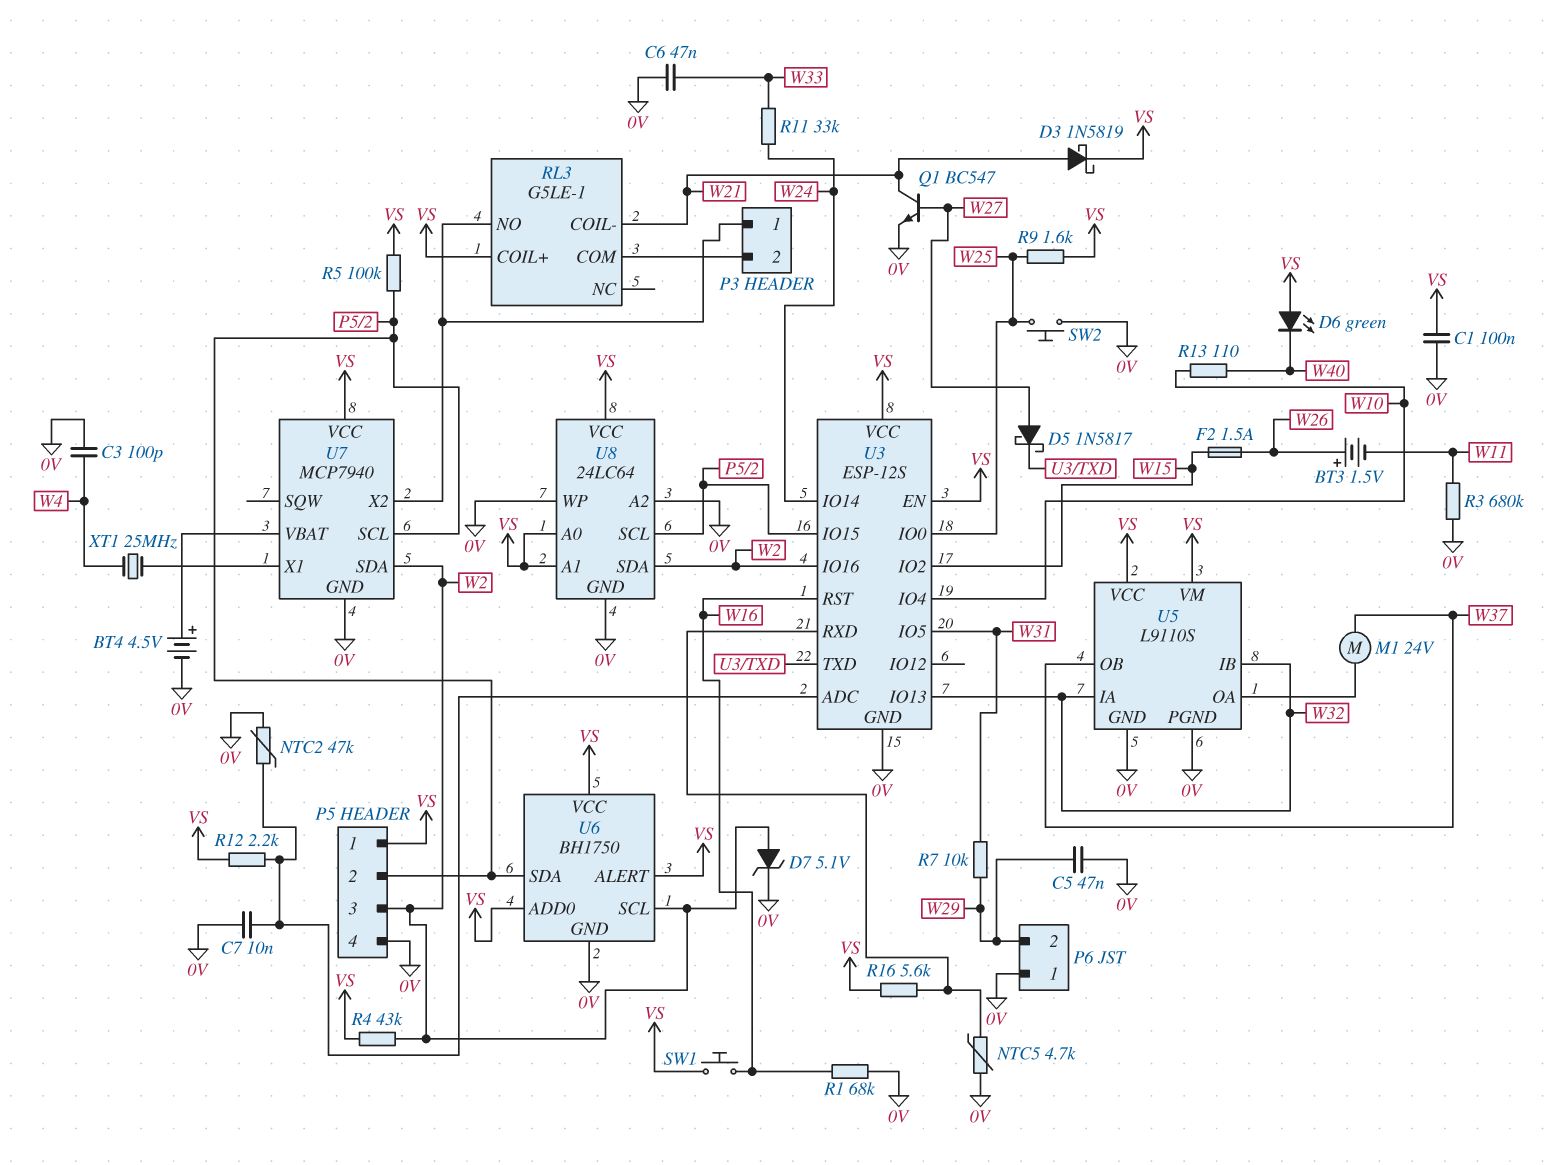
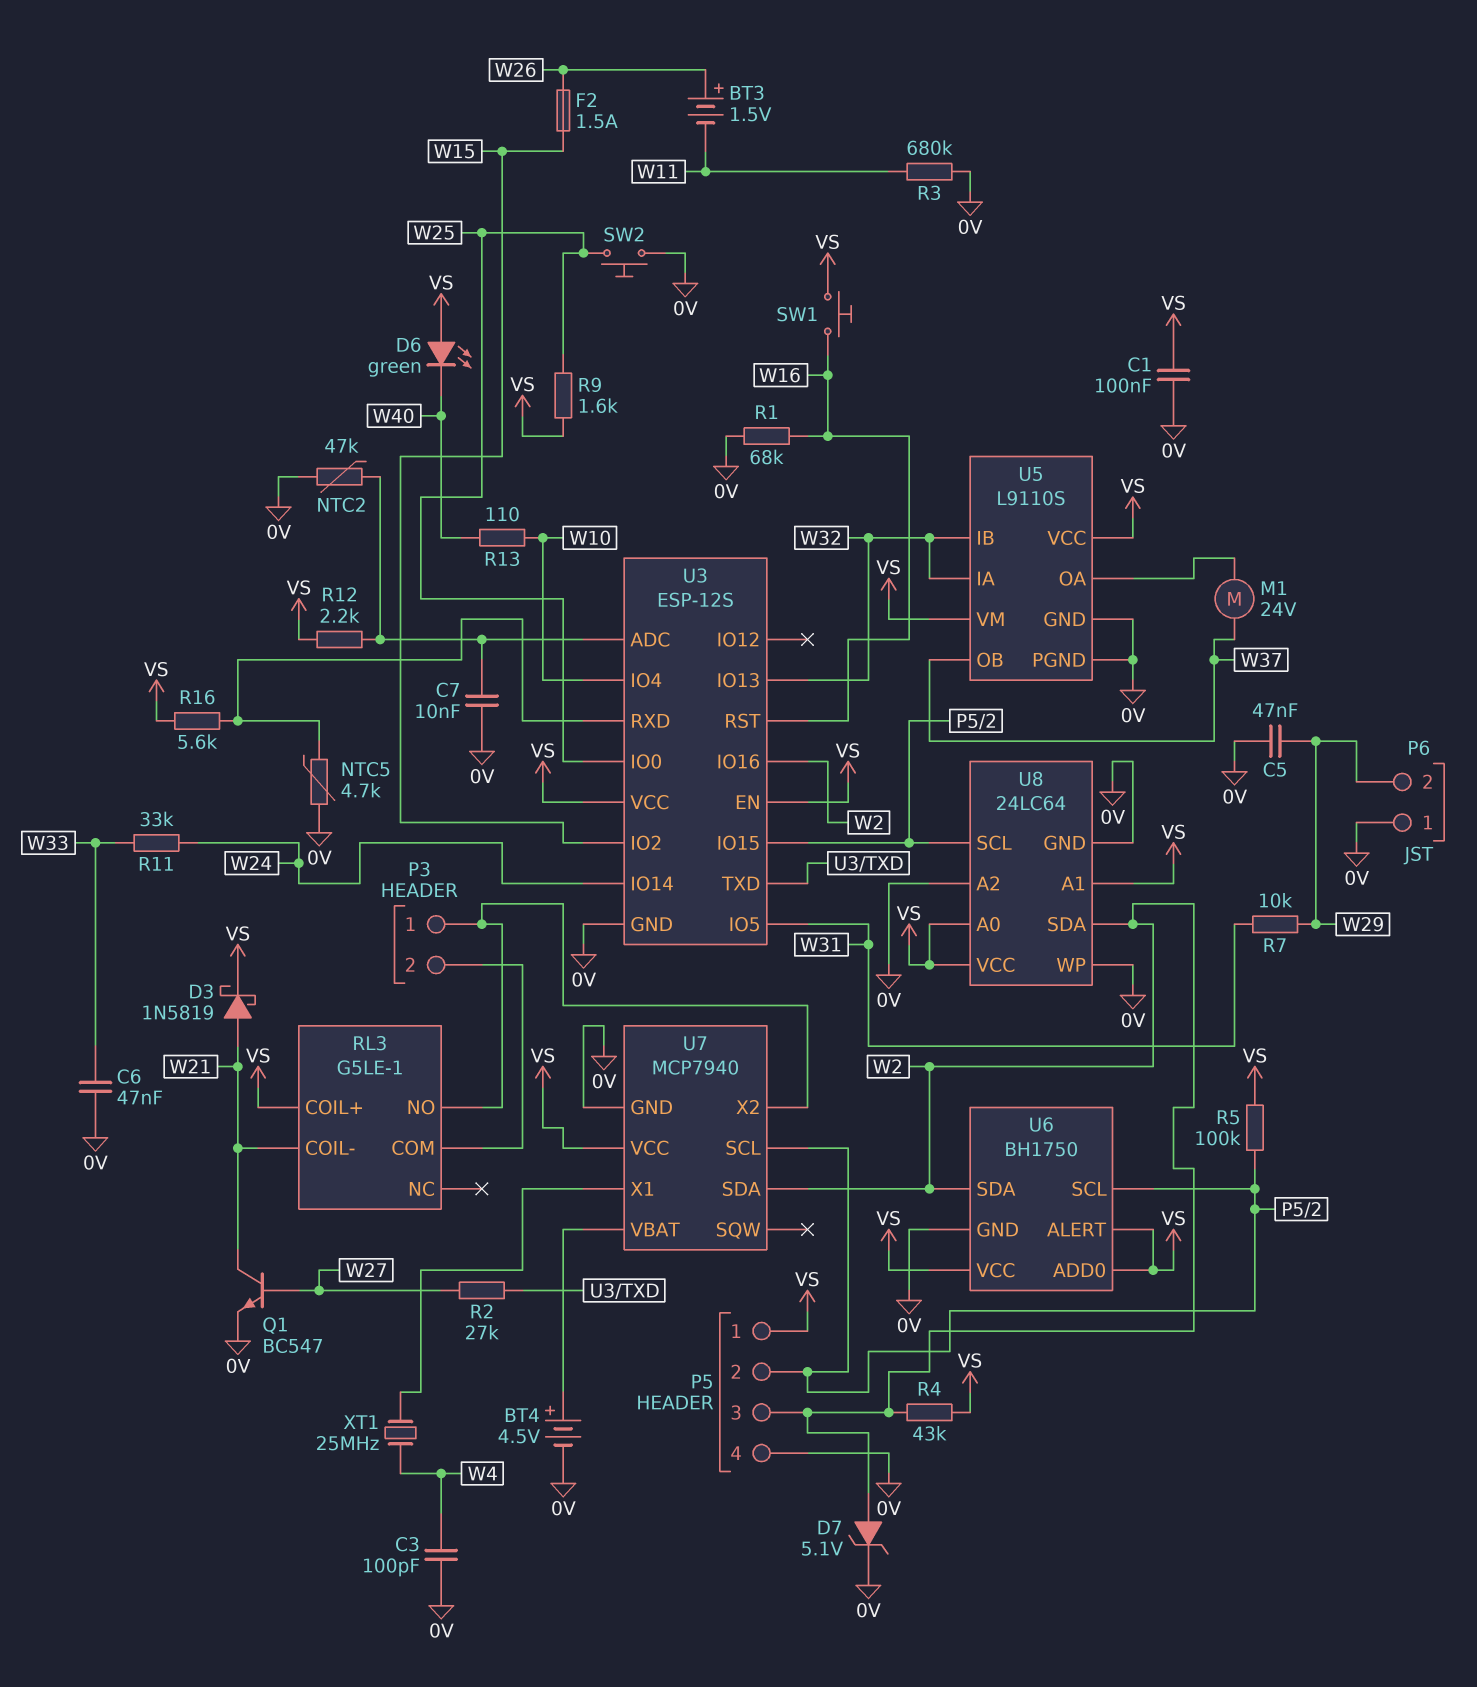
D5: schottky 1N5817 (A W27, K U3/TXD) -> none
R2: none -> 27k (U3/TXD, W27)
U6 pin SCL: W2 -> P5/2
U6 pin SDA: P5/2 -> W2

